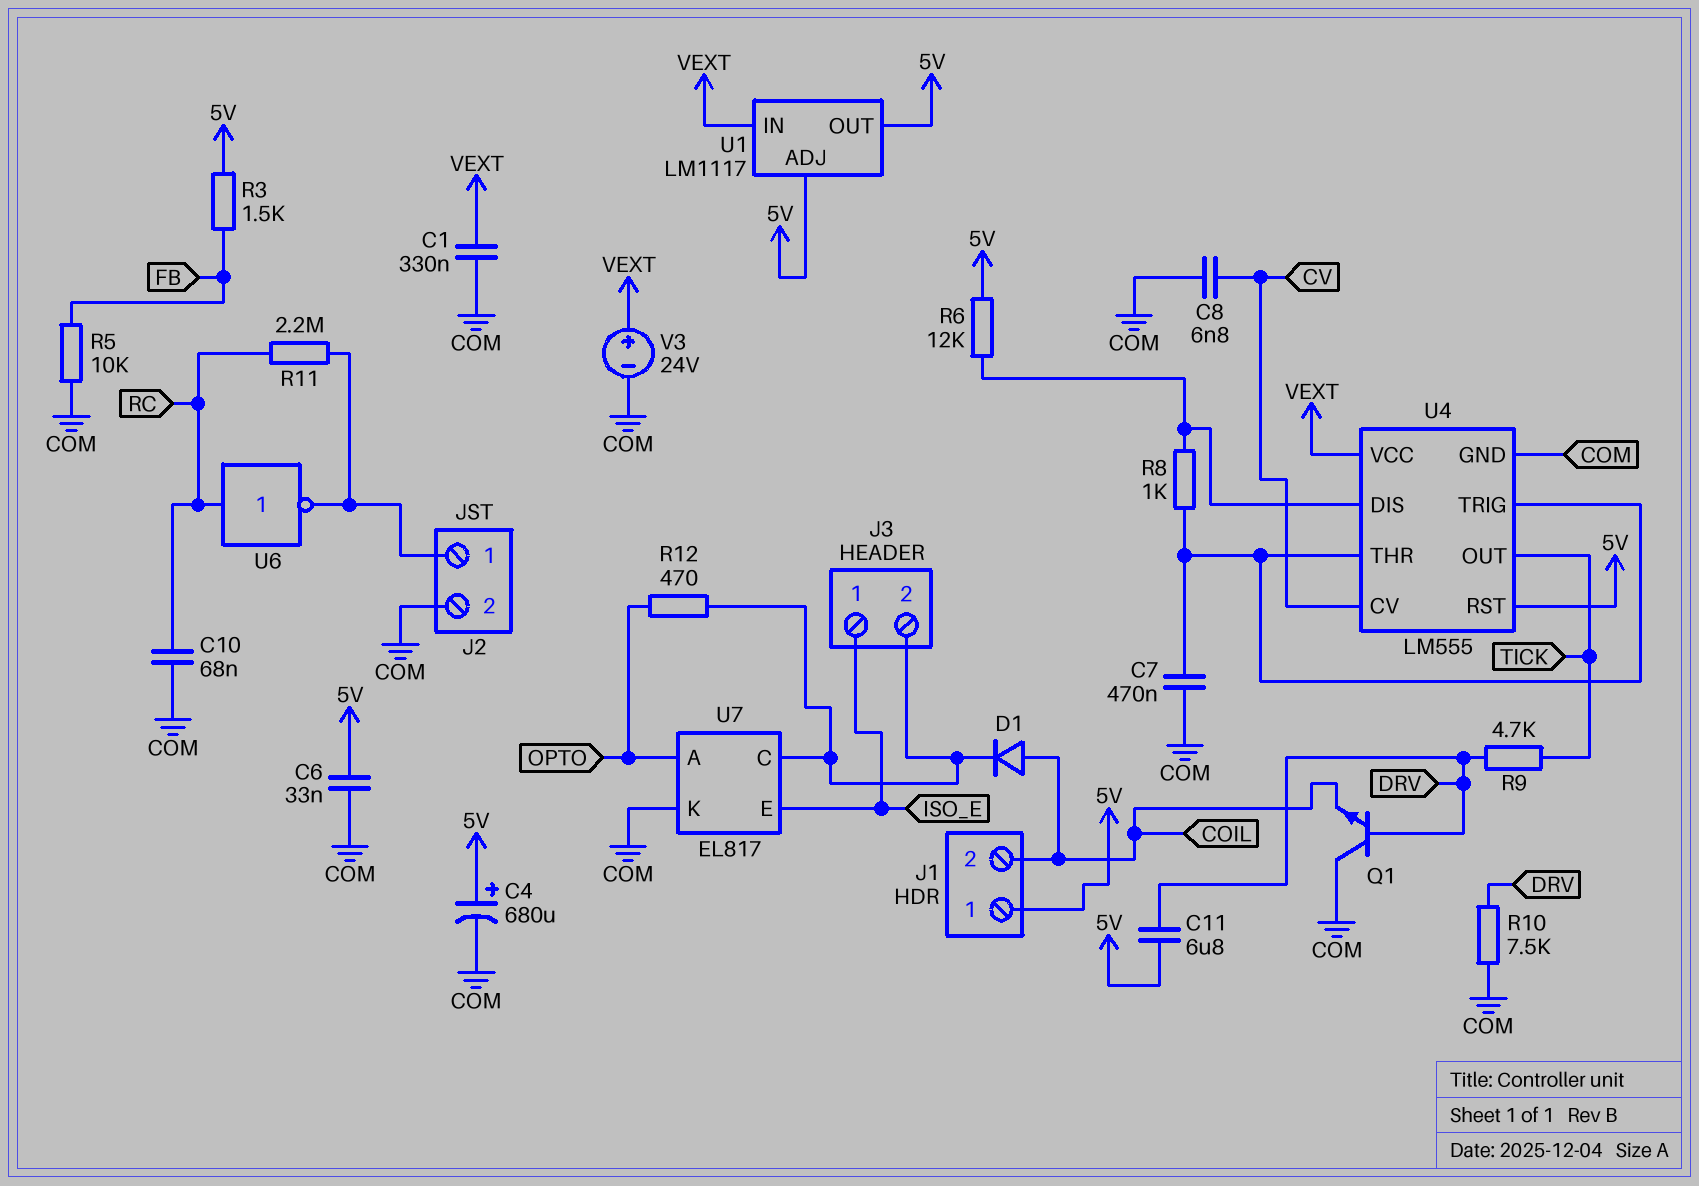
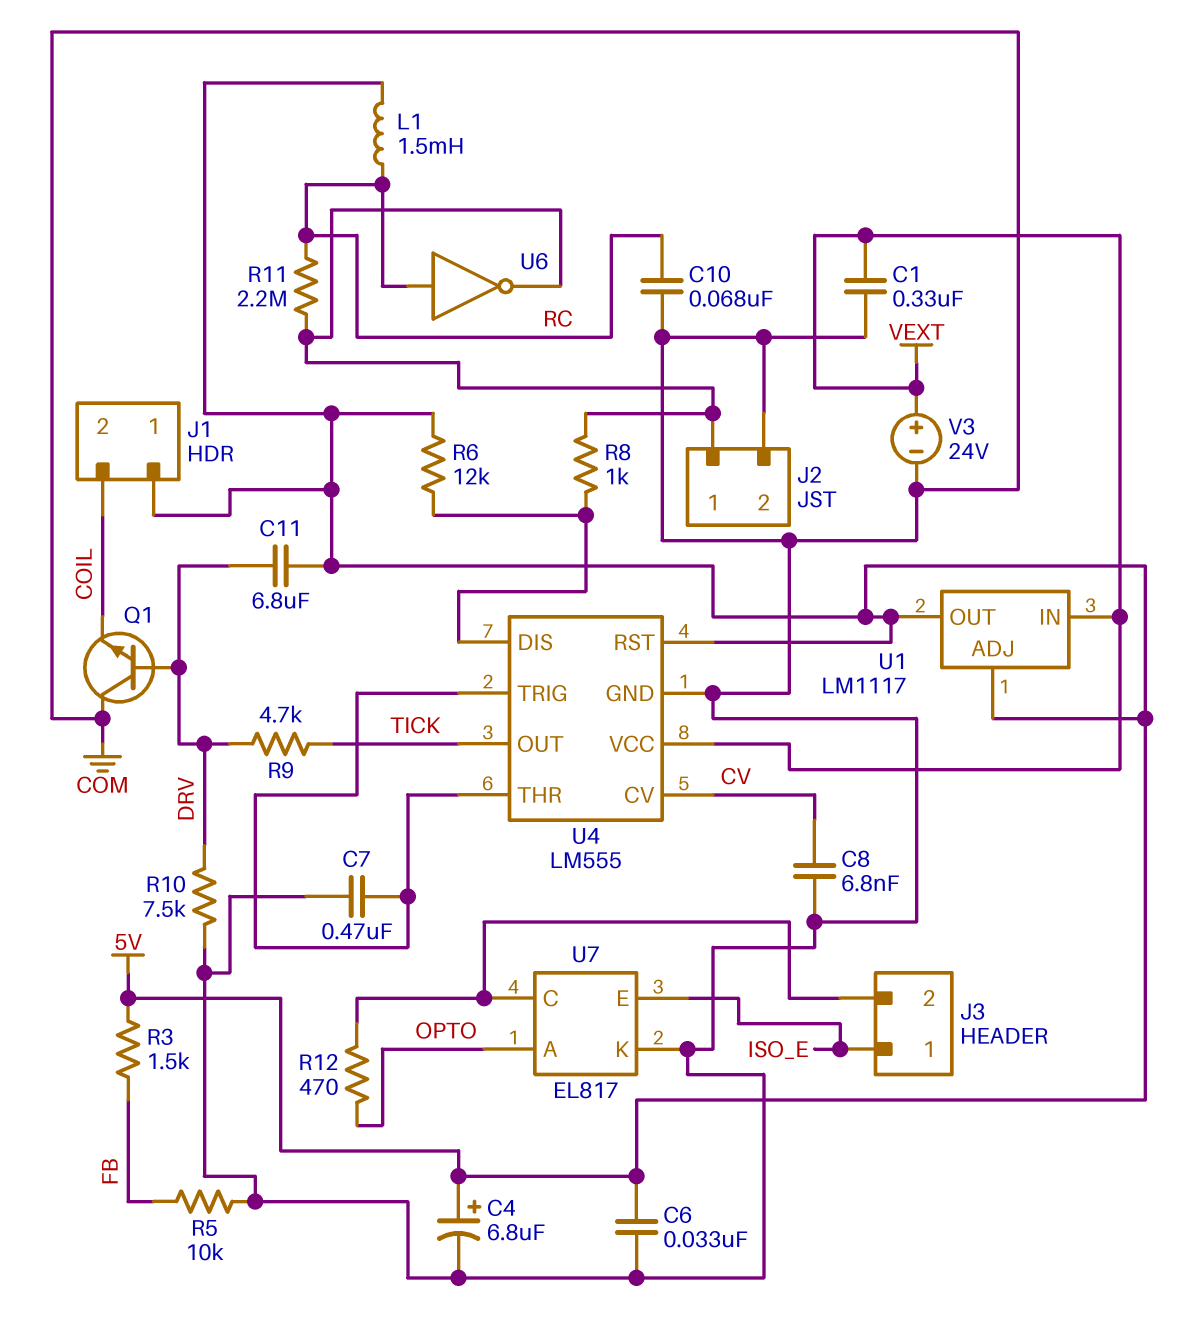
C4: 680uF (plus 5V, minus COM) -> 6.8uF (plus 5V, minus COM)
D1: diode (A COIL, K J3/2) -> none
L1: none -> 1.5mH (5V, RC)
R8: 1k (U4/DIS, U4/THR) -> 1k (J2/1, U4/DIS)

